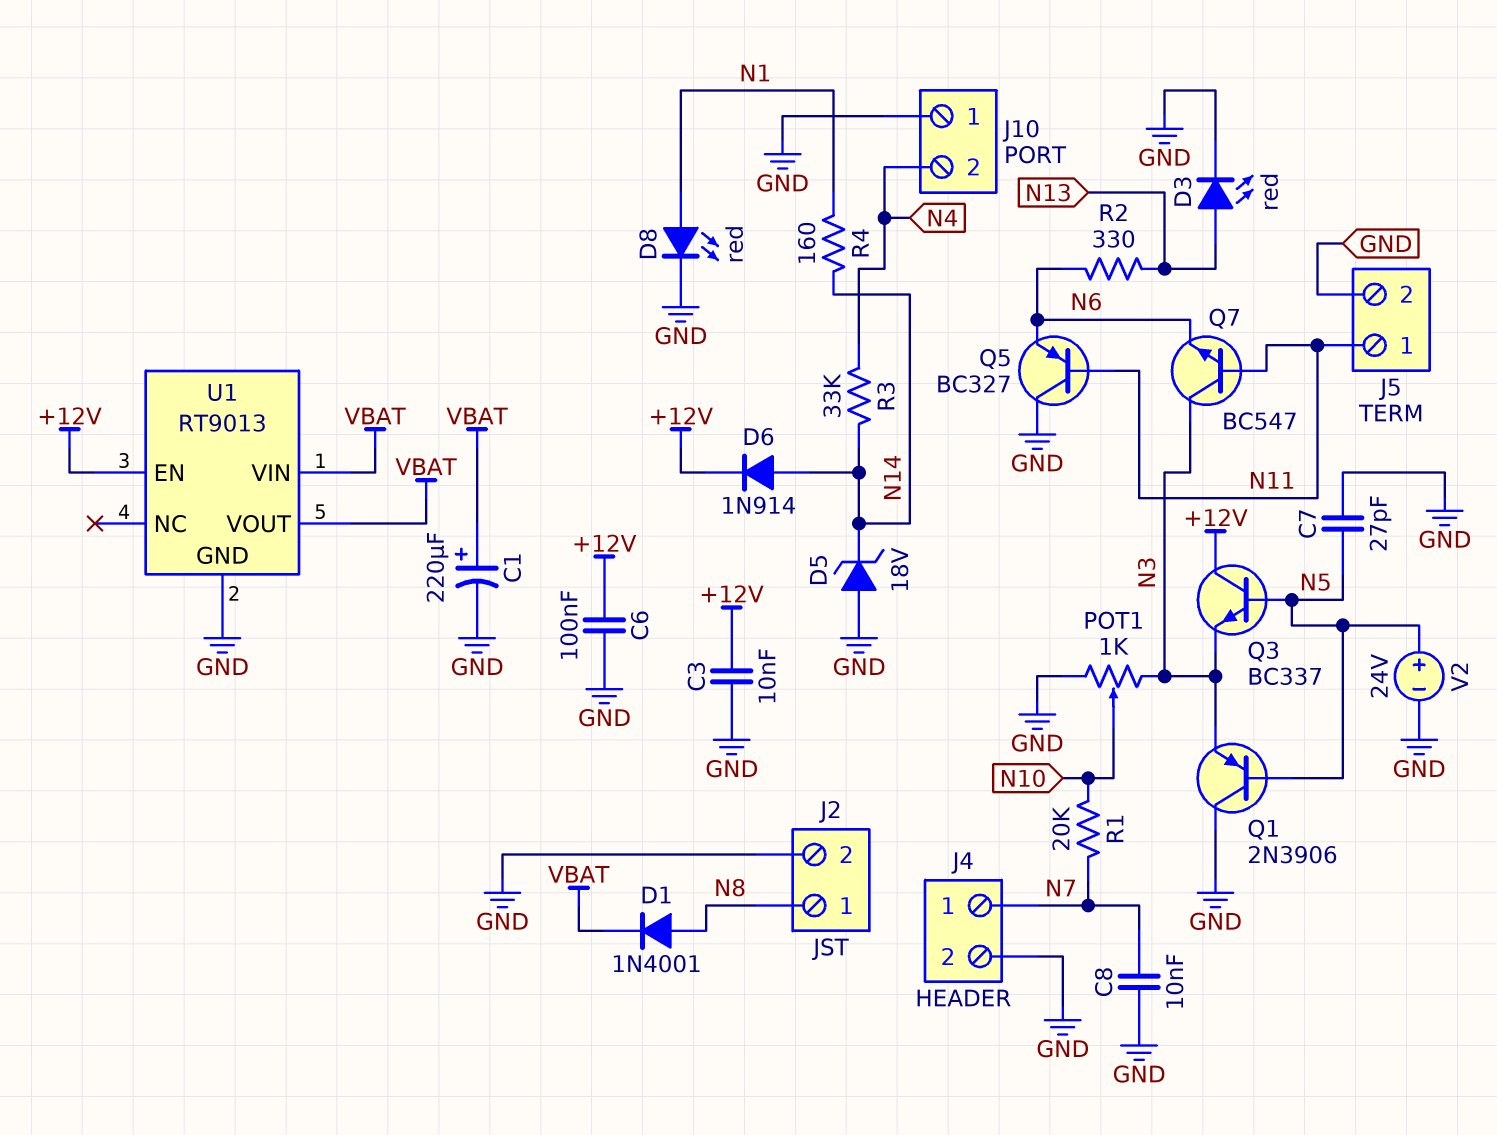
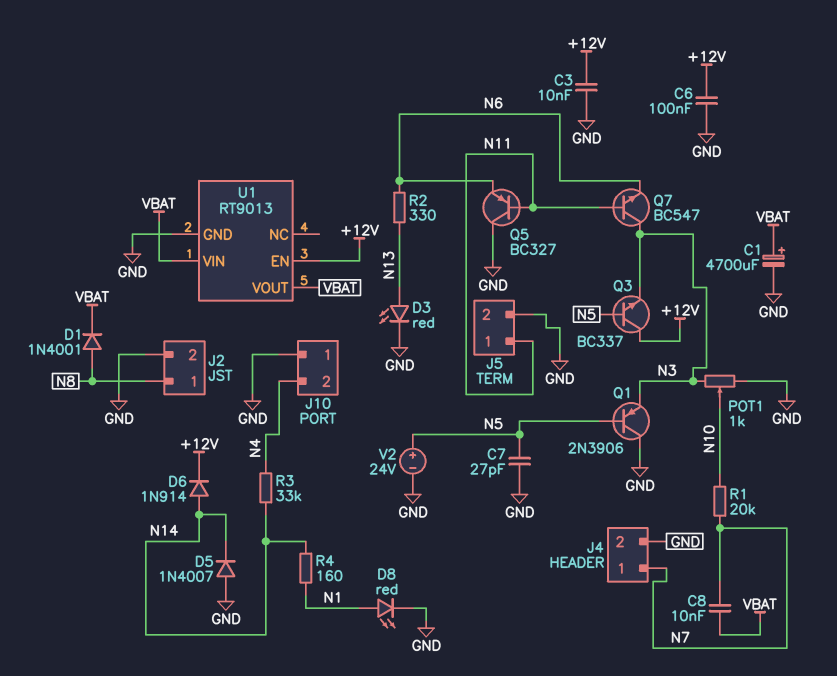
C1: 220uF (plus VBAT, minus GND) -> 4700uF (plus VBAT, minus GND)
C8: 10nF (GND, N7) -> 10nF (N7, VBAT)
D5: zener 18V (A GND, K N14) -> diode 1N4007 (A GND, K N14)

